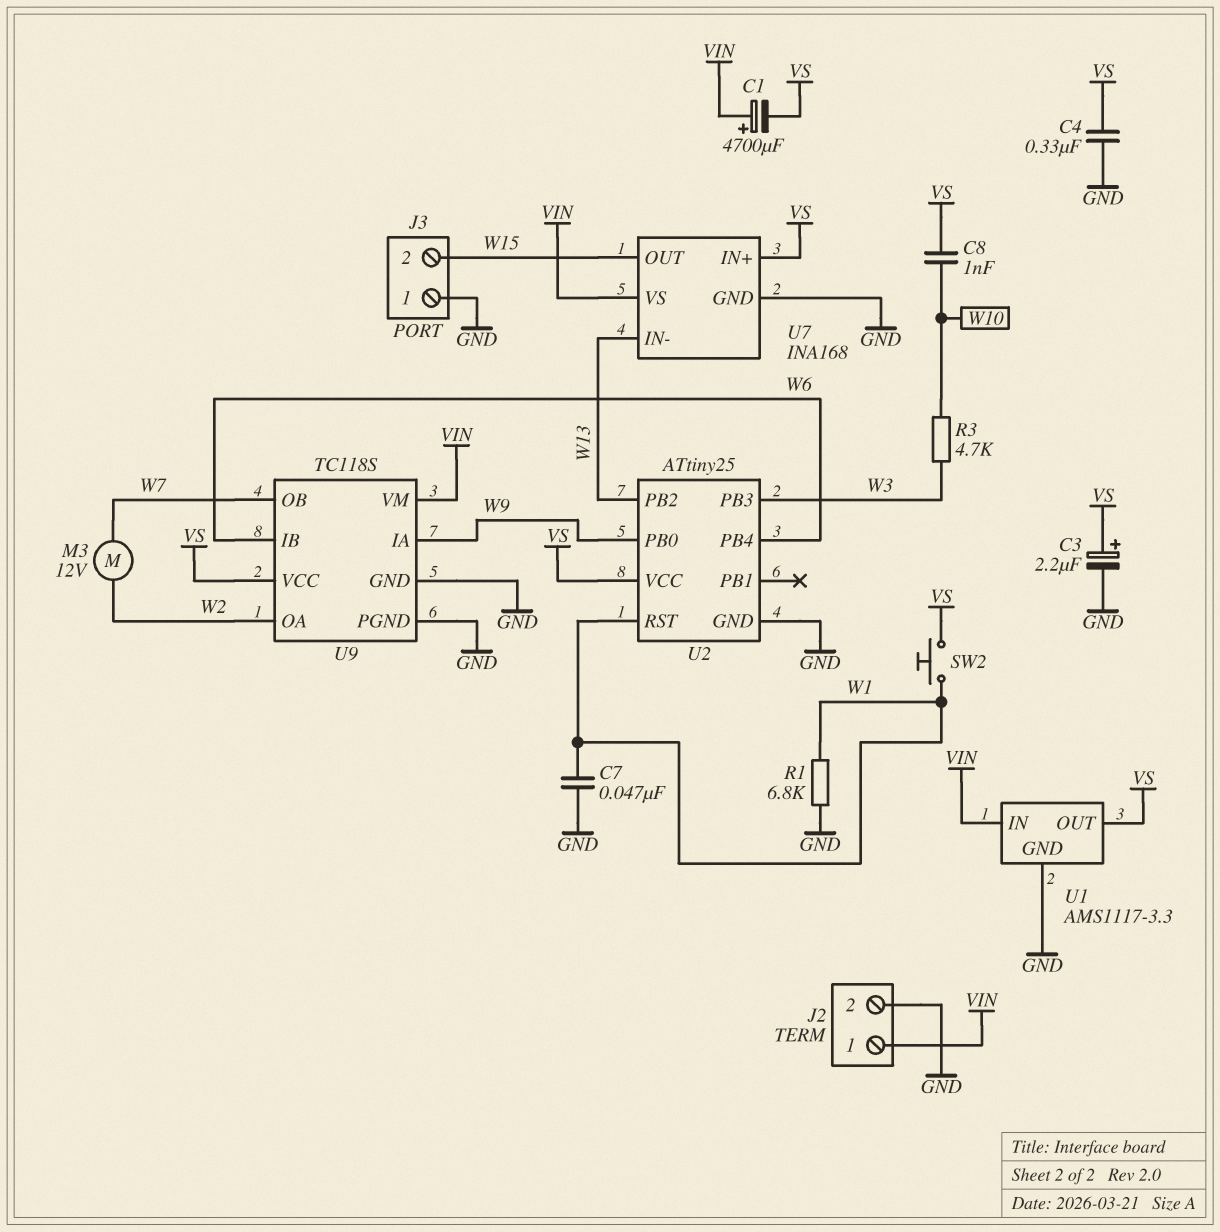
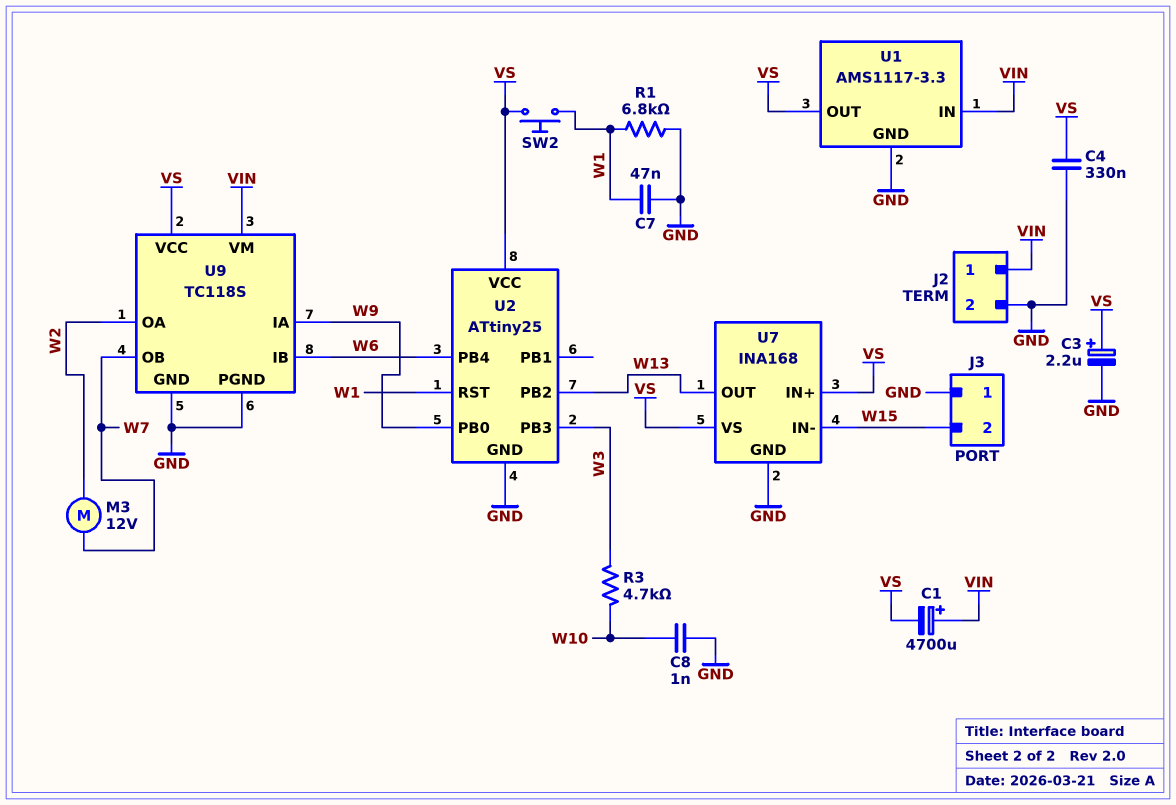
C8: 1nF (VS, W10) -> 1nF (GND, W10)
U7 pin IN-: W13 -> W15
U7 pin OUT: W15 -> W13
U7 pin VS: VIN -> VS

